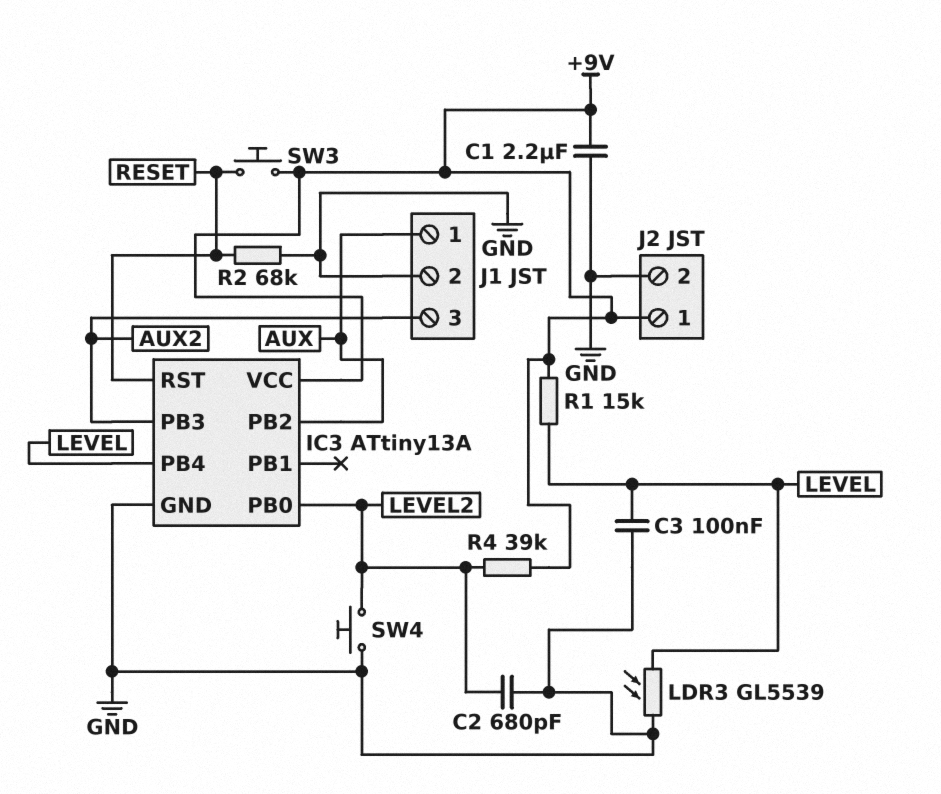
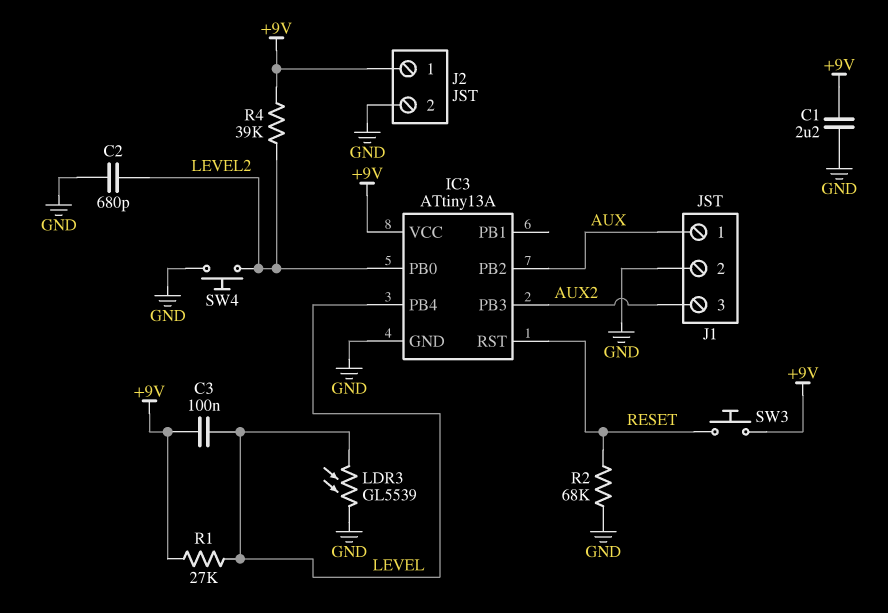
C3: 100nF (GND, LEVEL) -> 100nF (+9V, LEVEL)
R1: 15k (+9V, LEVEL) -> 27k (+9V, LEVEL)

